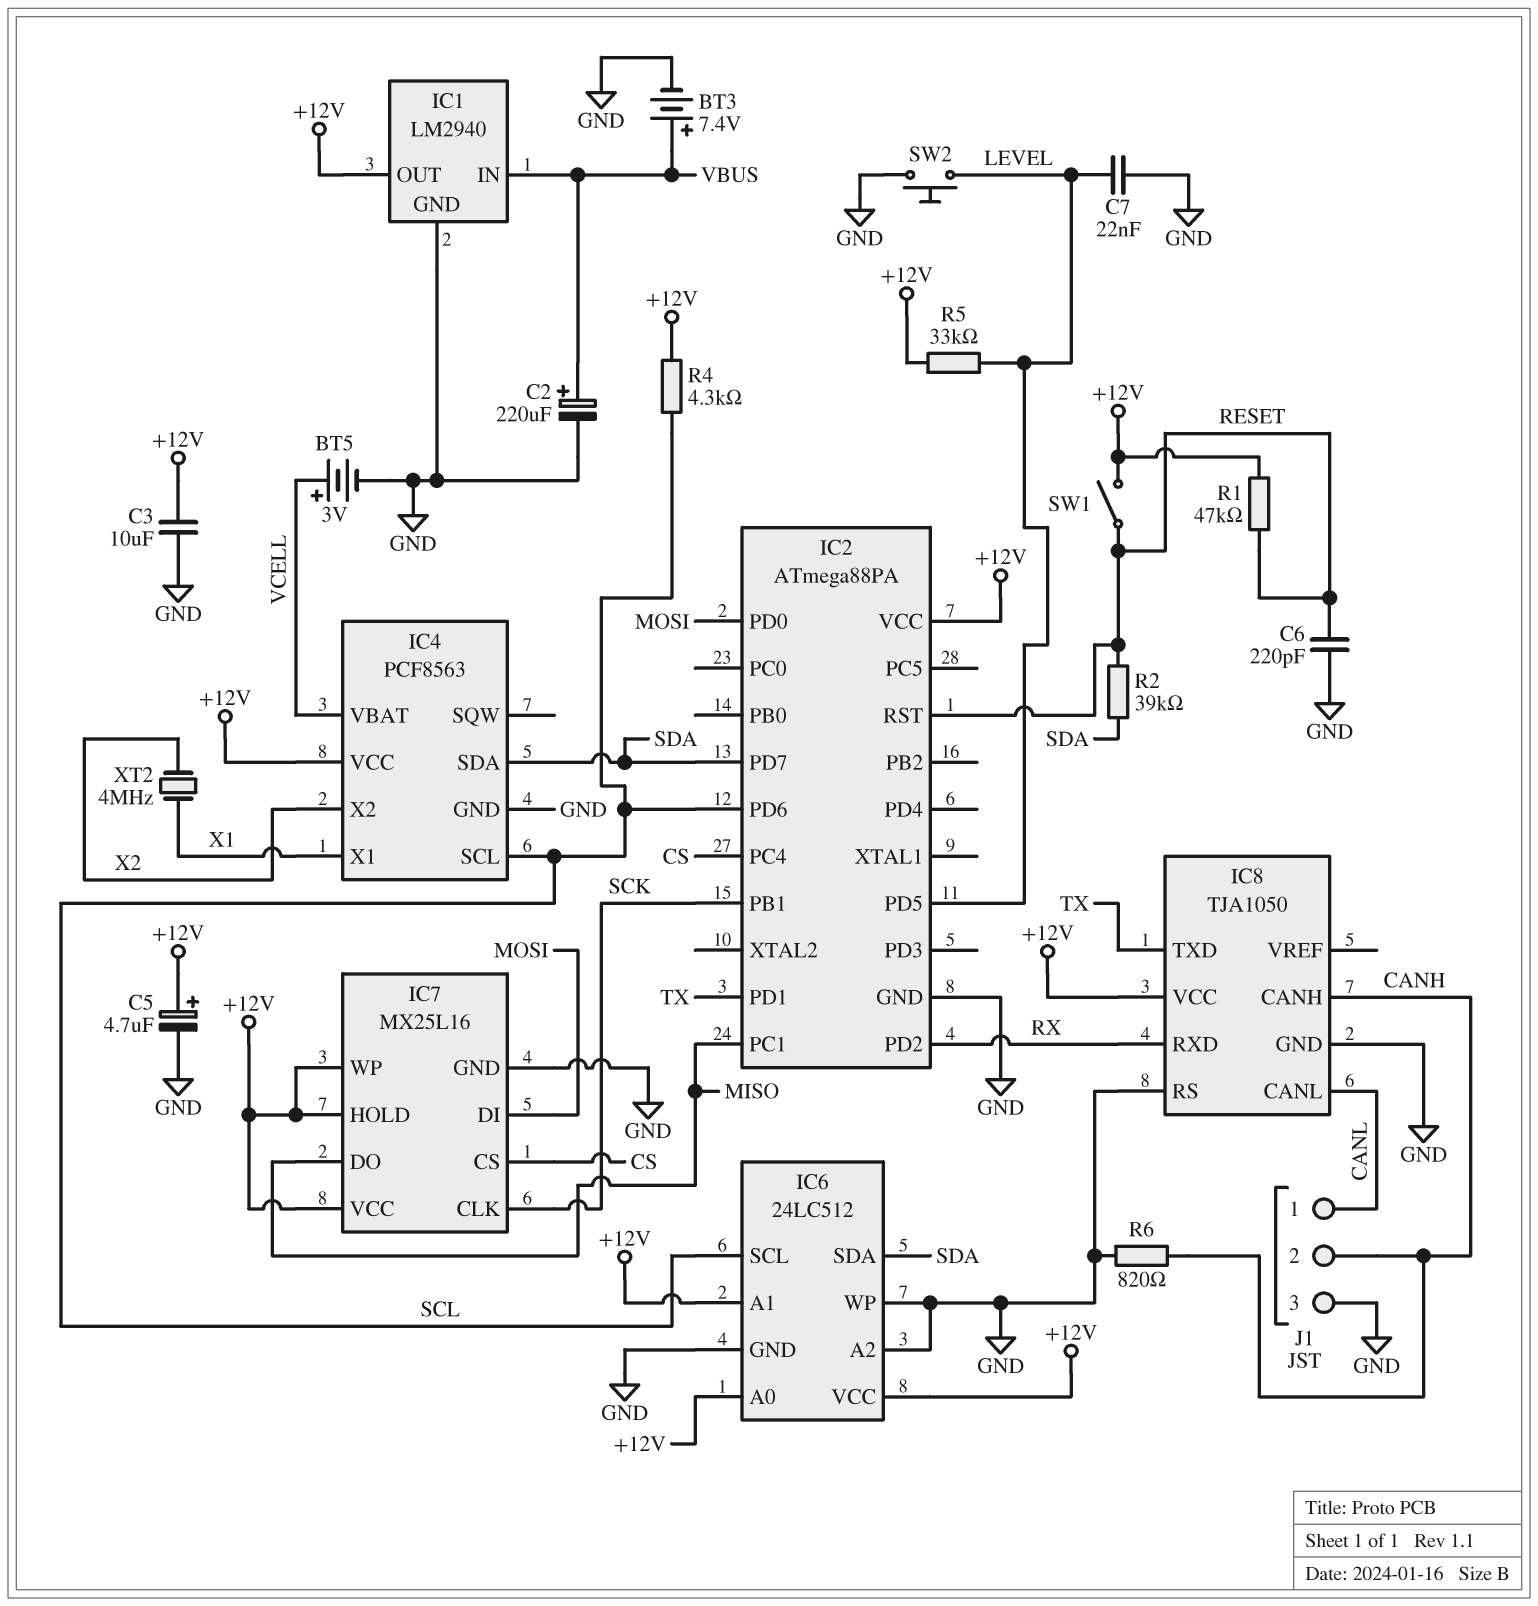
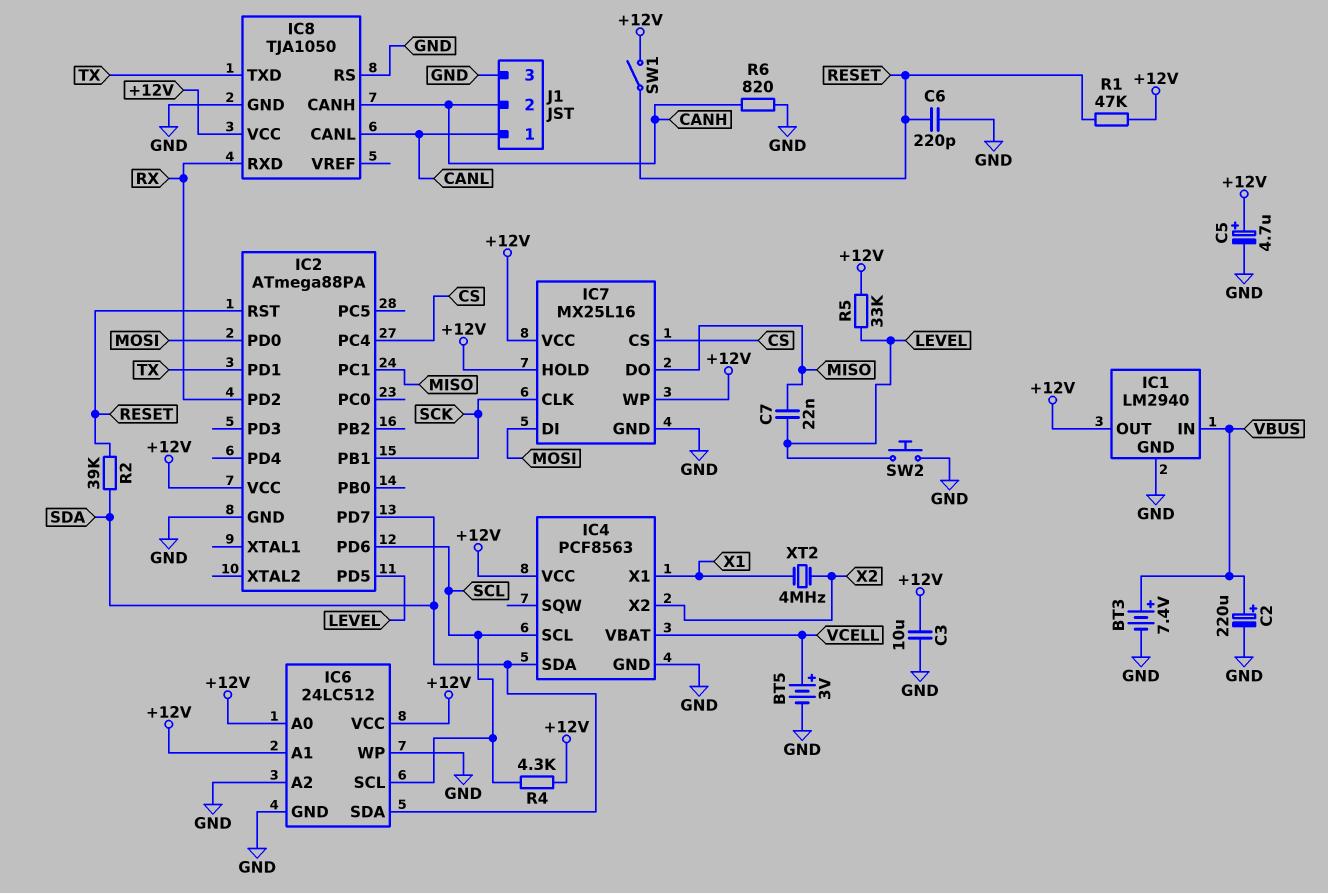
C7: 22nF (GND, LEVEL) -> 22nF (LEVEL, MISO)

